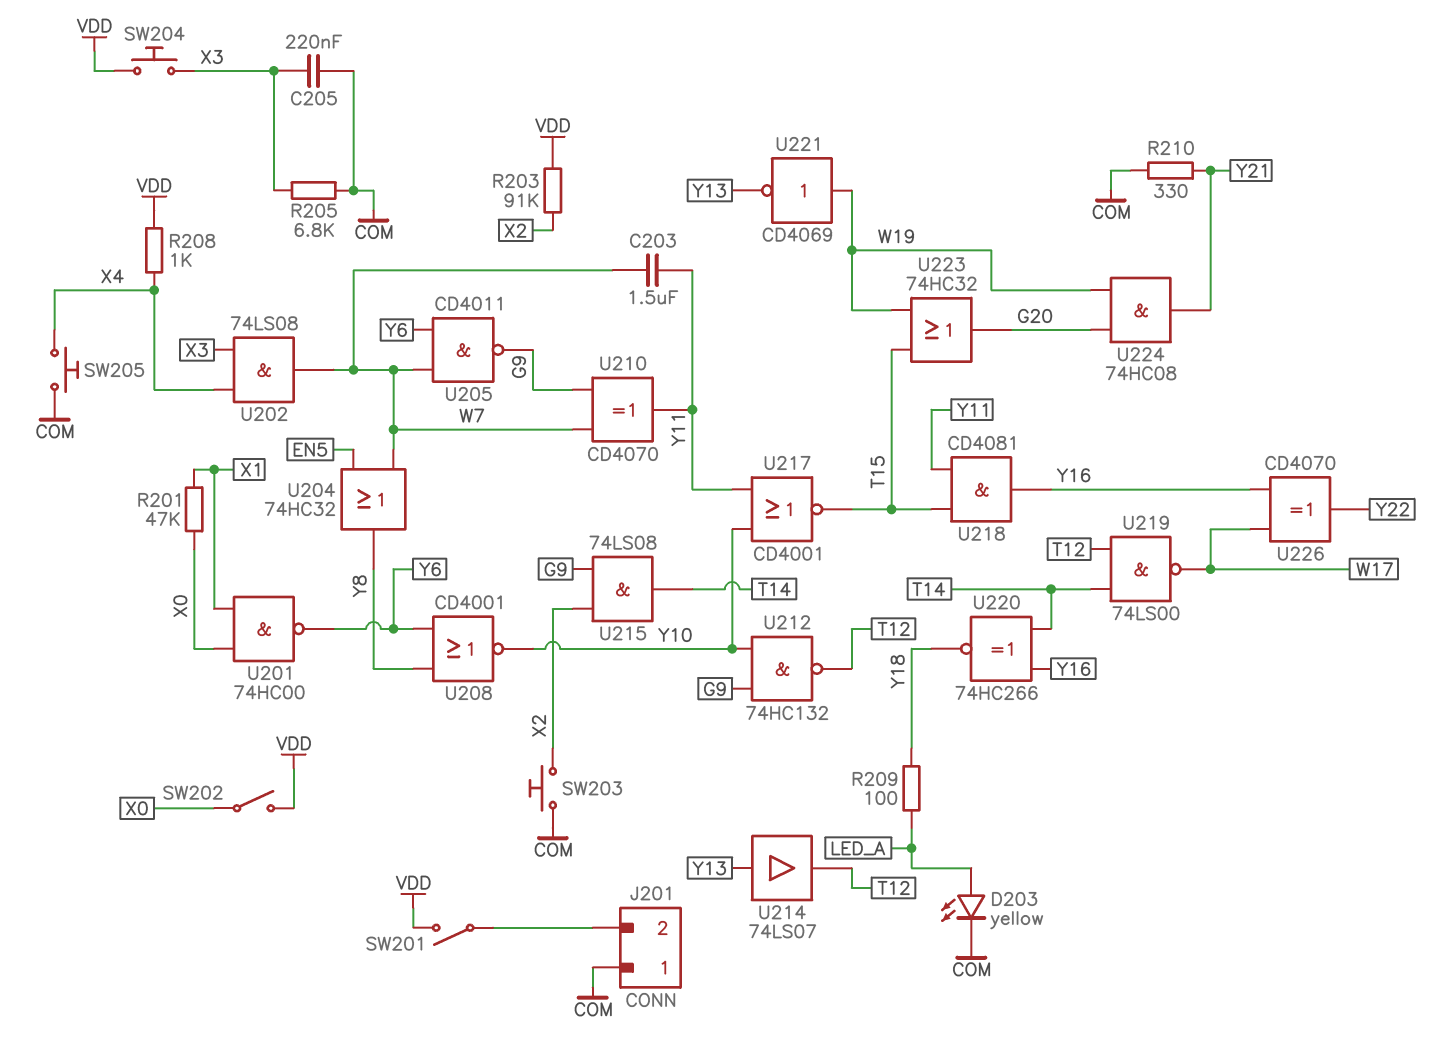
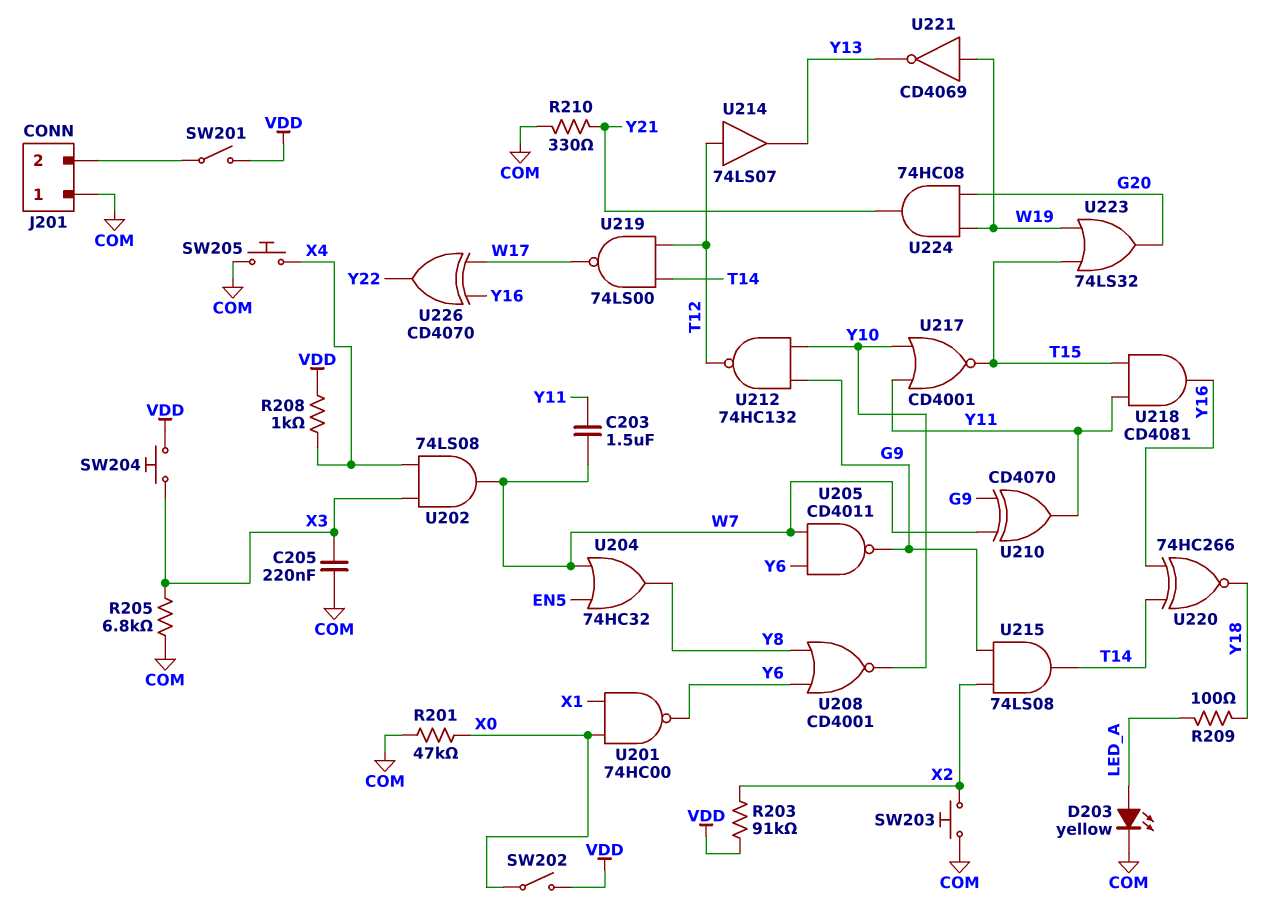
R201: 47k (X0, X1) -> 47k (COM, X0)
U214: buffer 74LS07 (in Y13, out T12) -> buffer 74LS07 (in T12, out Y13)
U223: OR 74HC32 (in T15, in W19, out G20) -> OR 74LS32 (in T15, in W19, out G20)

